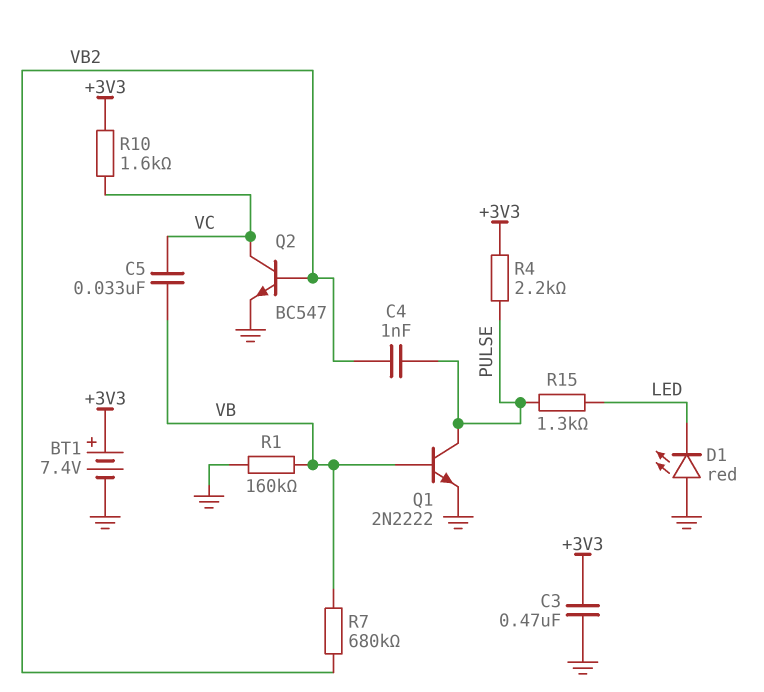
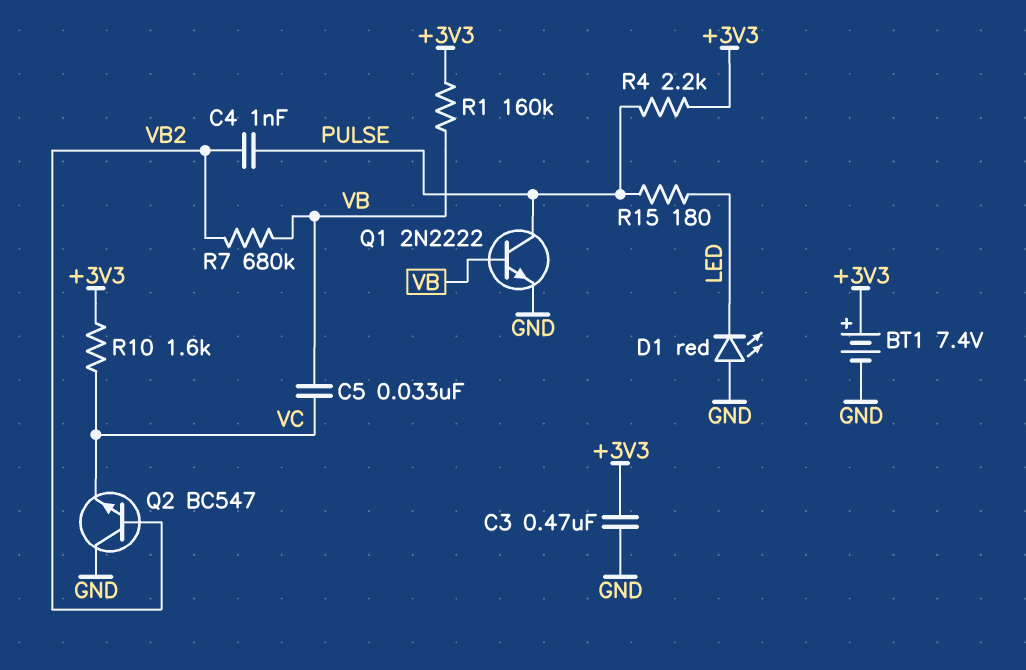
Q2: NPN BC547 (B VB2, C VC, E GND) -> NPN BC547 (B VB2, C GND, E VC)
R1: 160k (GND, VB) -> 160k (+3V3, VB)
R15: 1.3k (LED, PULSE) -> 180 (LED, PULSE)

